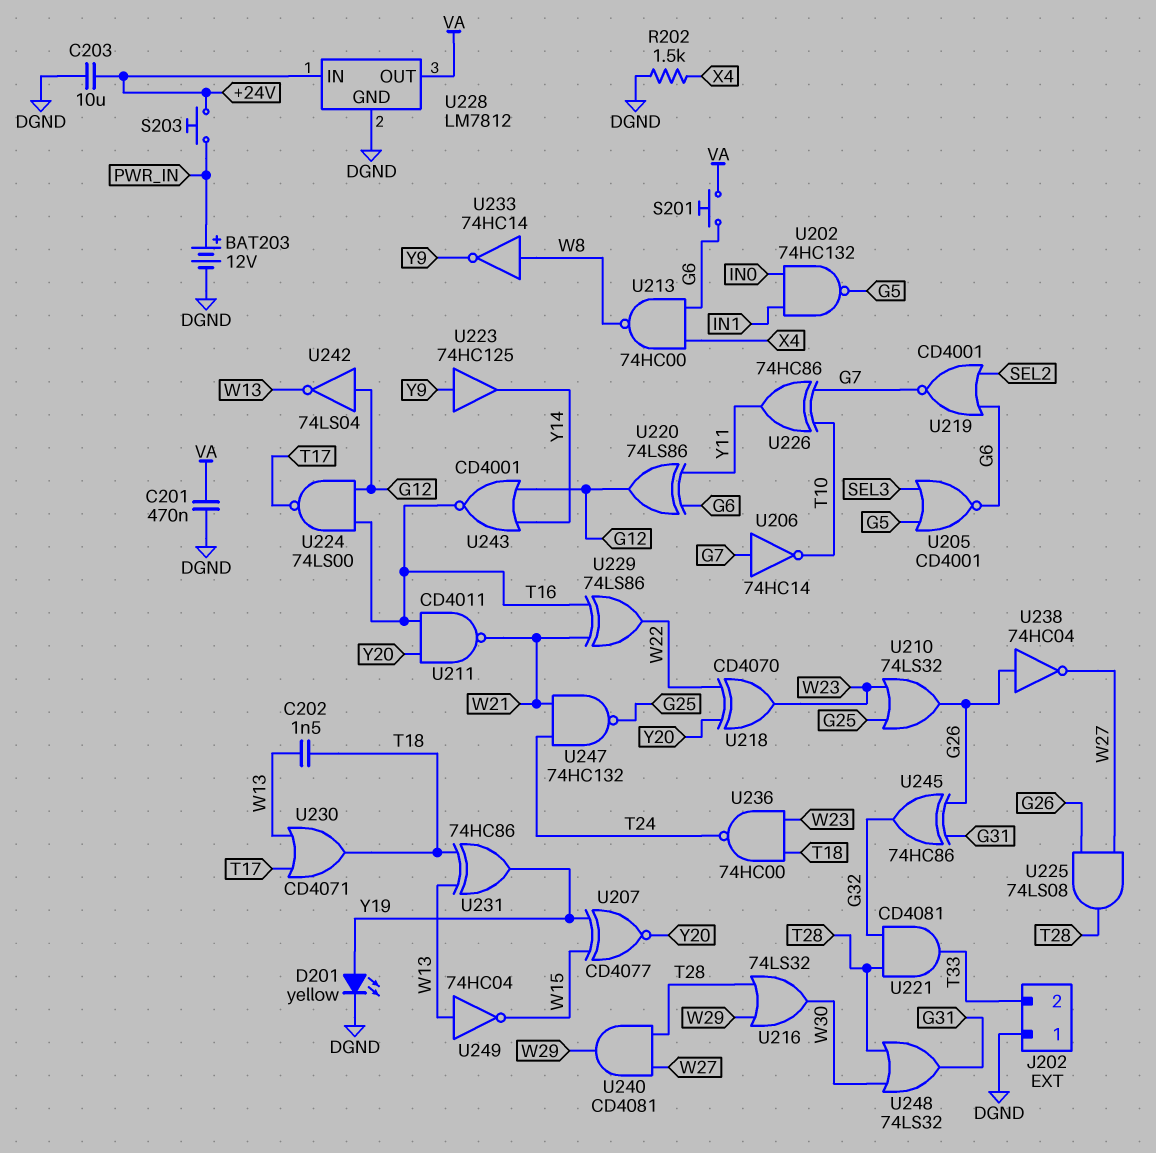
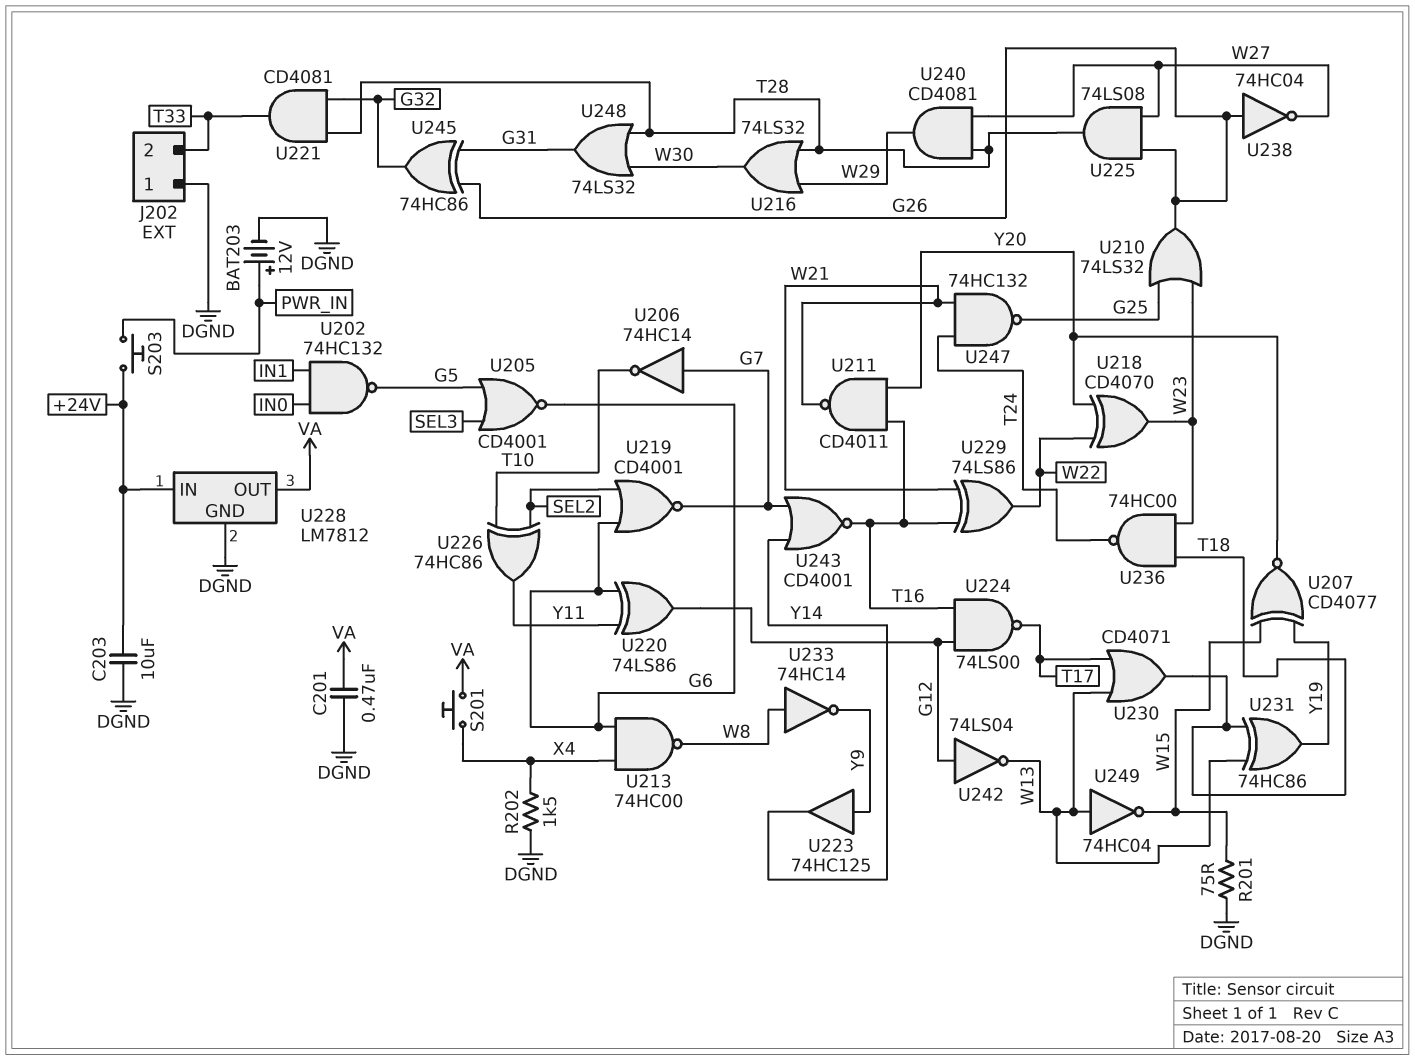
C202: 1.5nF (T18, W13) -> none
D201: LED yellow (A Y19, K DGND) -> none
R201: none -> 75 (DGND, W15)
S201: button (G6, VA) -> button (VA, X4)
U226: XOR 74HC86 (in G7, in T10, out Y11) -> XOR 74HC86 (in SEL2, in T10, out Y11)
U243: NOR CD4001 (in G12, in Y14, out T16) -> NOR CD4001 (in G7, in Y14, out T16)

